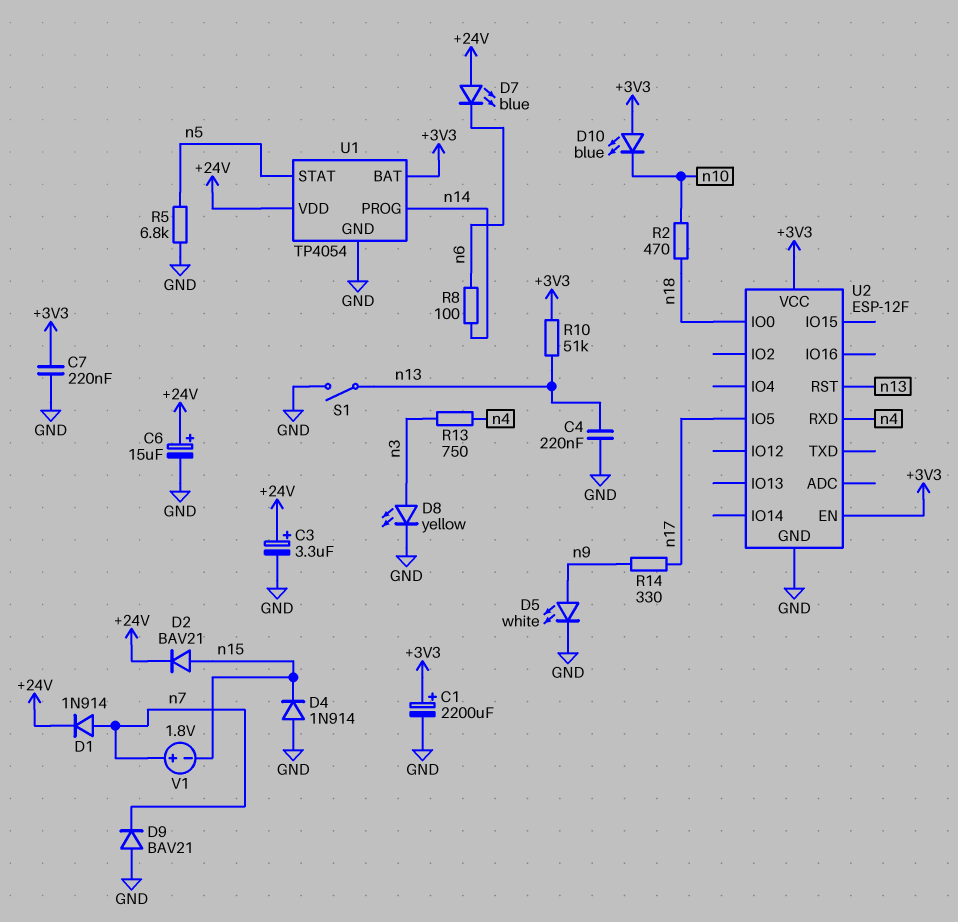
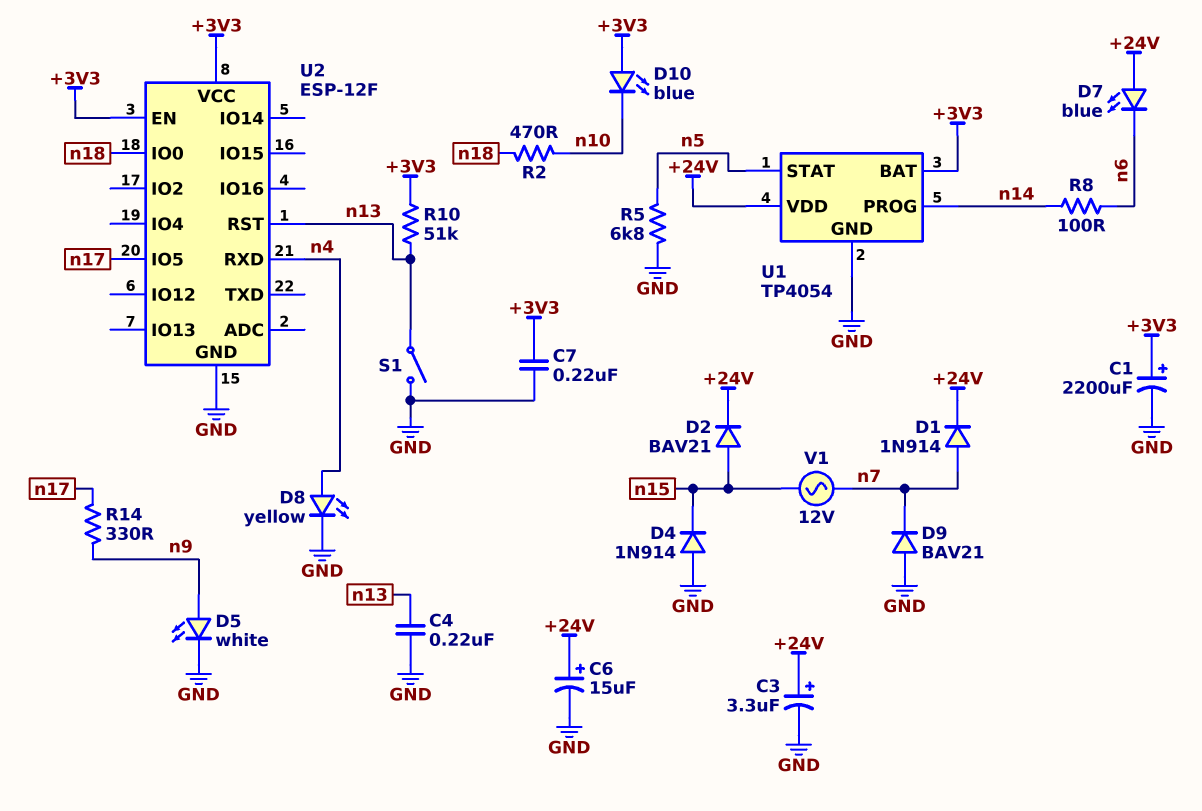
D8: LED yellow (A n3, K GND) -> LED yellow (A n4, K GND)
R13: 750 (n3, n4) -> none
V1: 1.8V (plus n7, minus n15) -> AC 12V (n7, n15)

